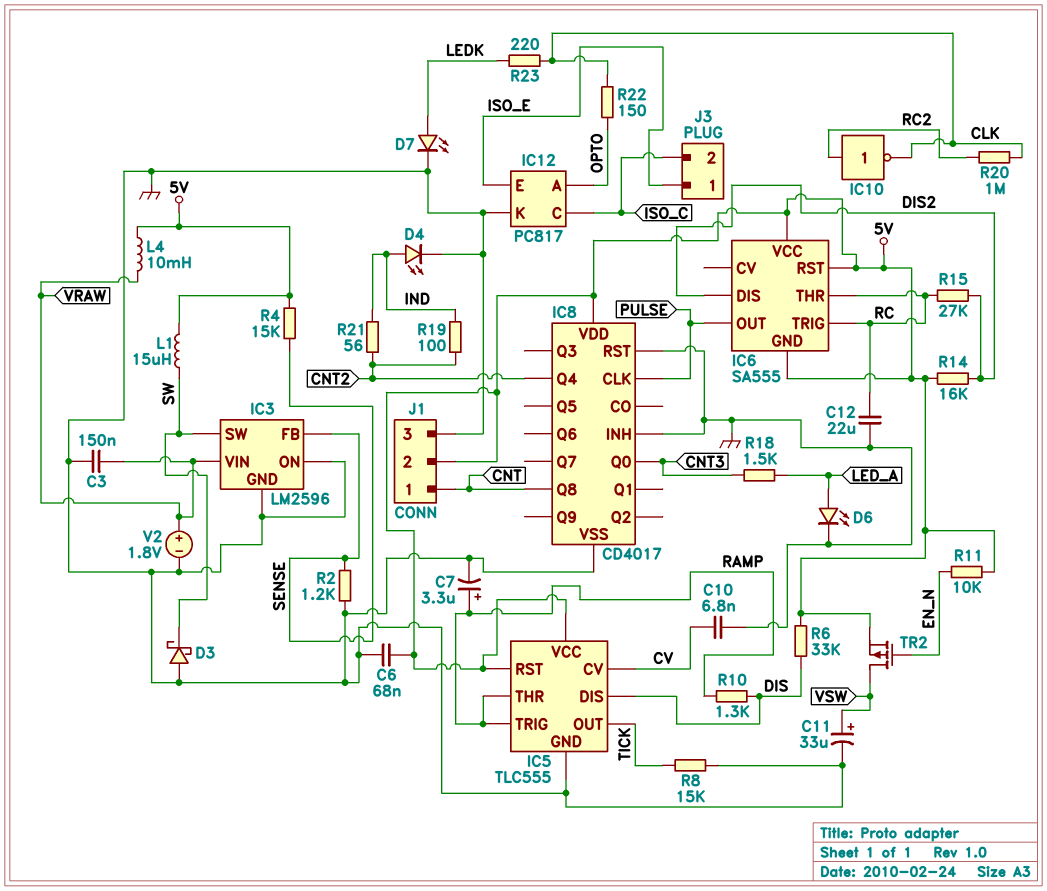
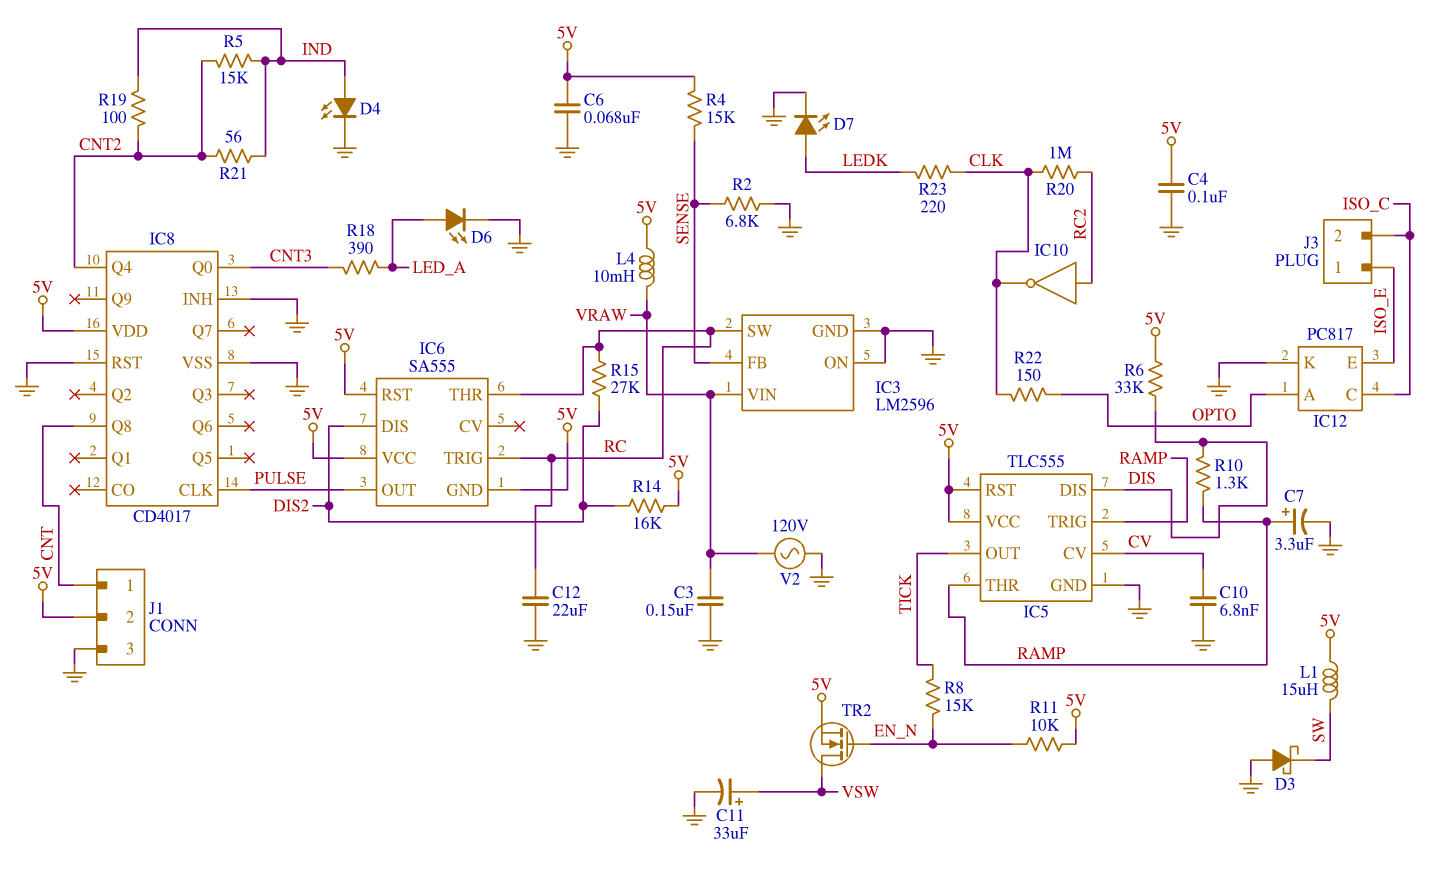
C4: none -> 100nF (5V, GND)
IC3 pin SW: SW -> RC
R2: 1.2k (GND, SENSE) -> 6.8k (GND, SENSE)
R5: none -> 15k (CNT2, IND)
R8: 15k (GND, TICK) -> 15k (EN_N, TICK)
R18: 1.5k (CNT3, LED_A) -> 390 (CNT3, LED_A)
TR2: PMOS (G EN_N, D VSW, S 5V) -> NMOS (G EN_N, D VSW, S 5V)
V2: 1.8V (plus VRAW, minus GND) -> AC 120V (GND, VRAW)

